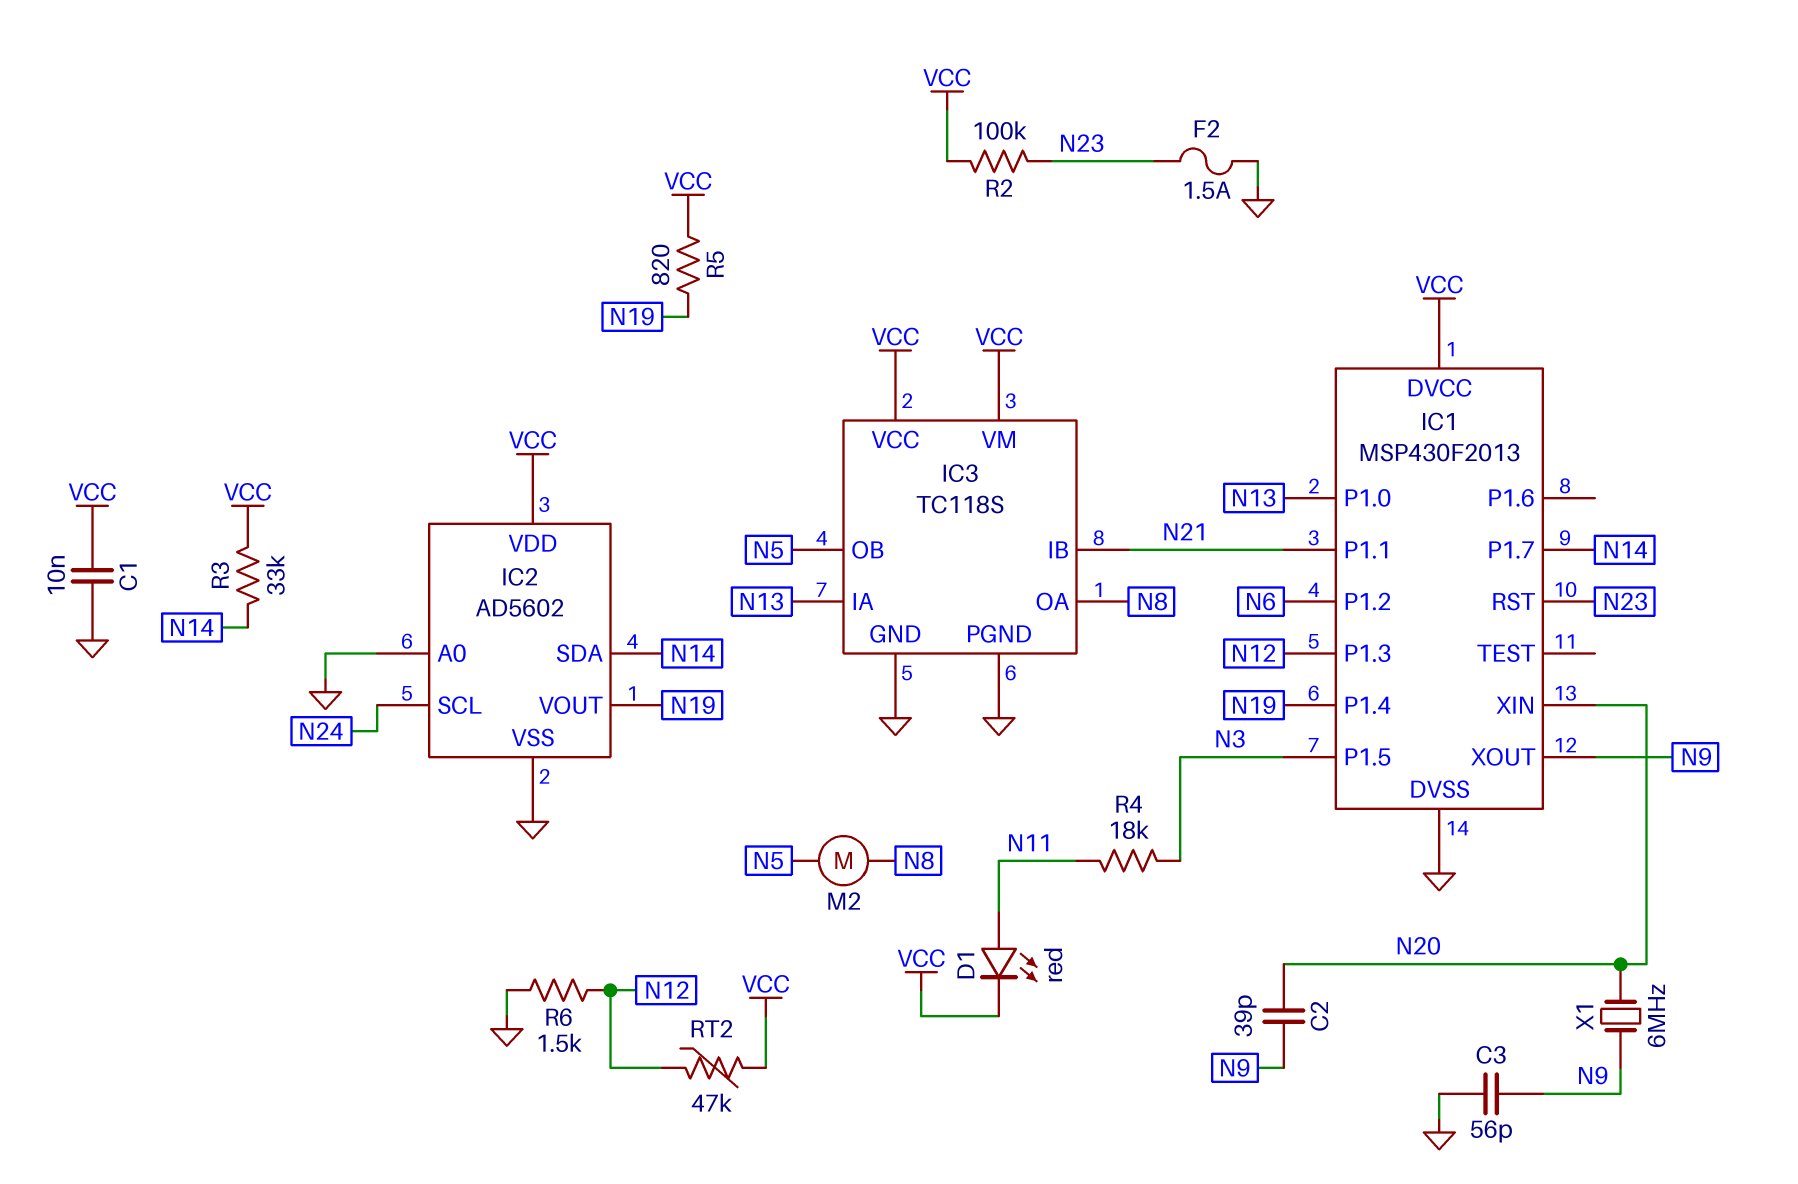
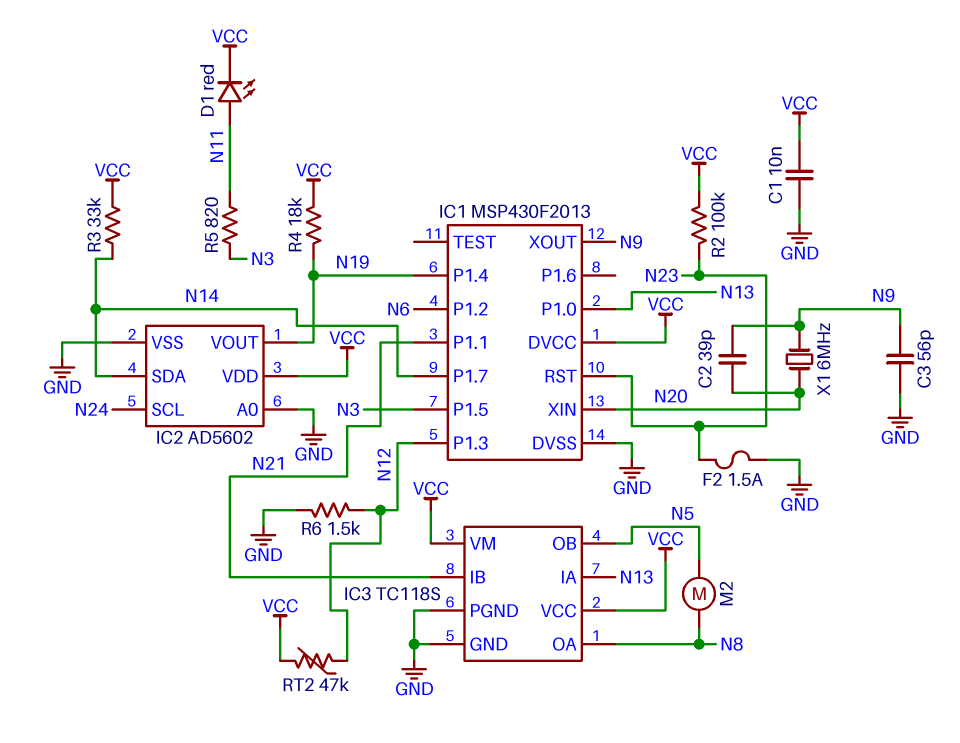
R4: 18k (N3, N11) -> 18k (N19, VCC)
R5: 820 (N19, VCC) -> 820 (N3, N11)

